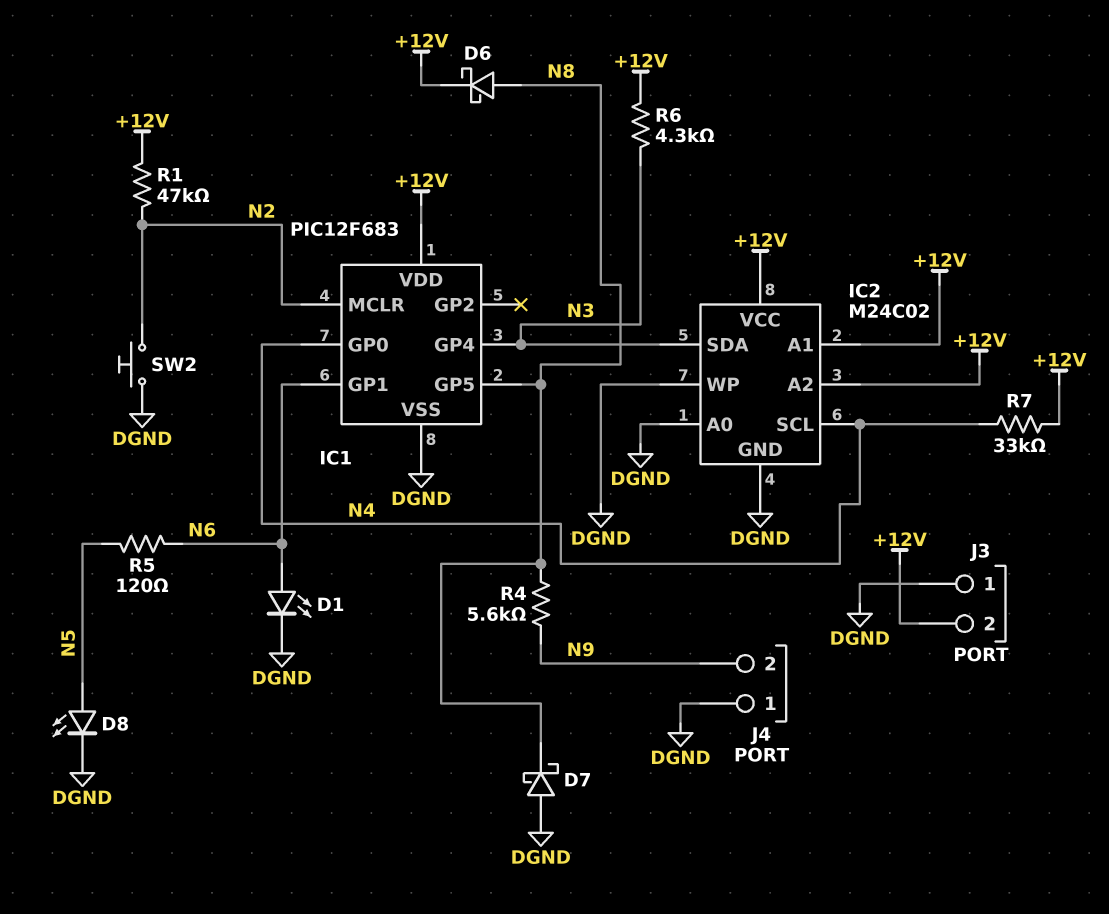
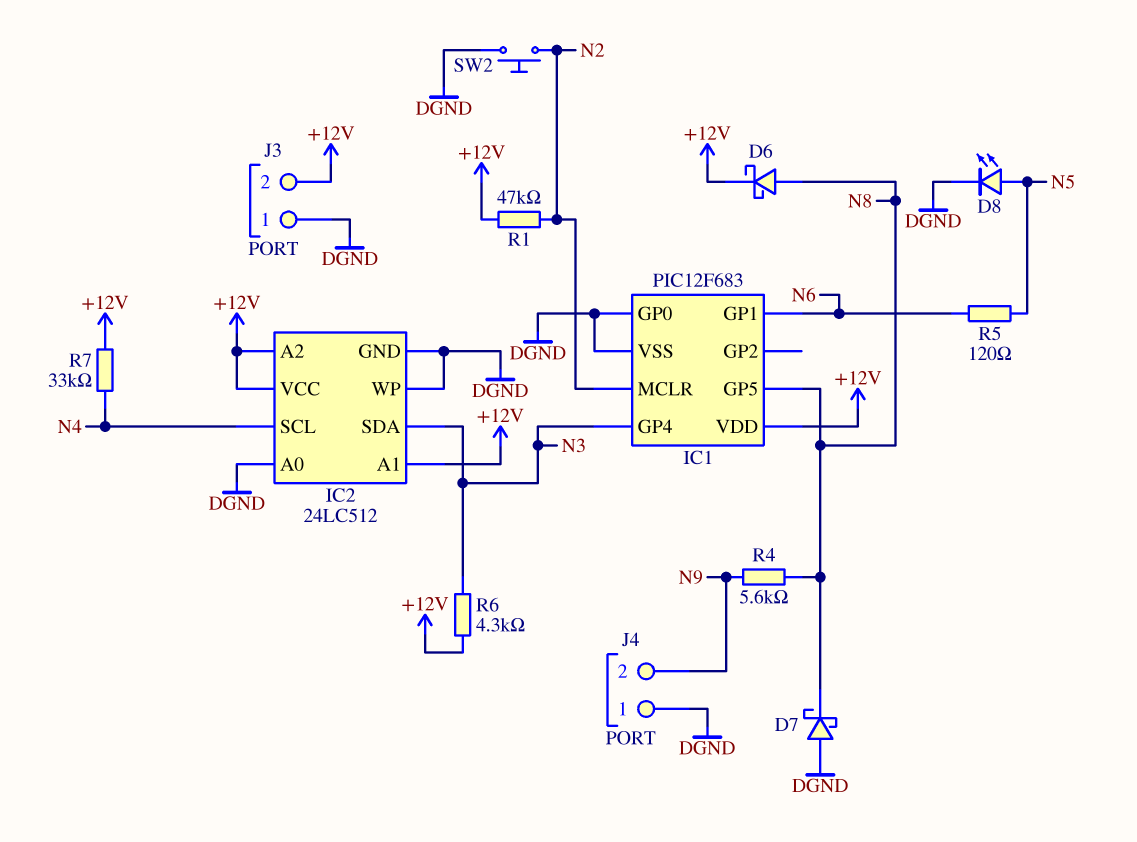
D1: LED (A N6, K DGND) -> none
IC1 pin GP0: N4 -> DGND
IC2: M24C02 -> 24LC512

